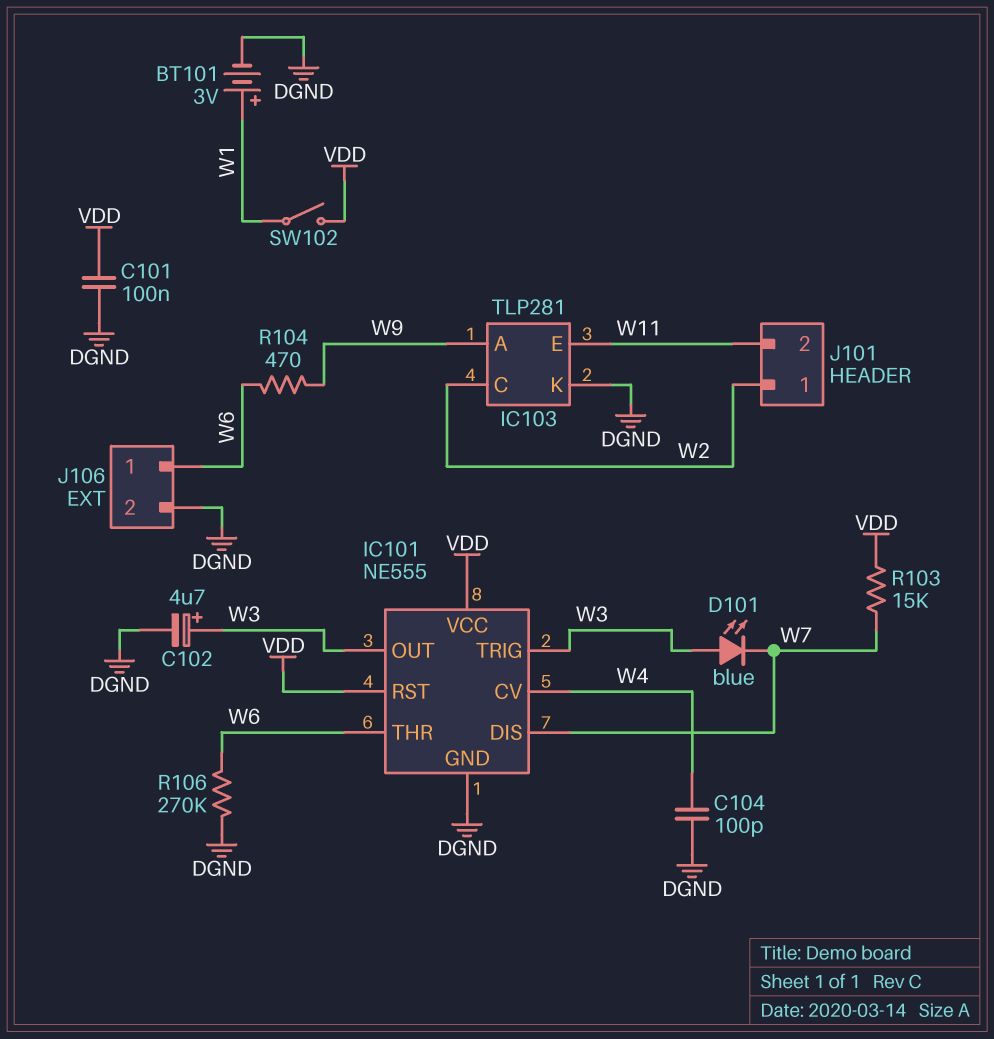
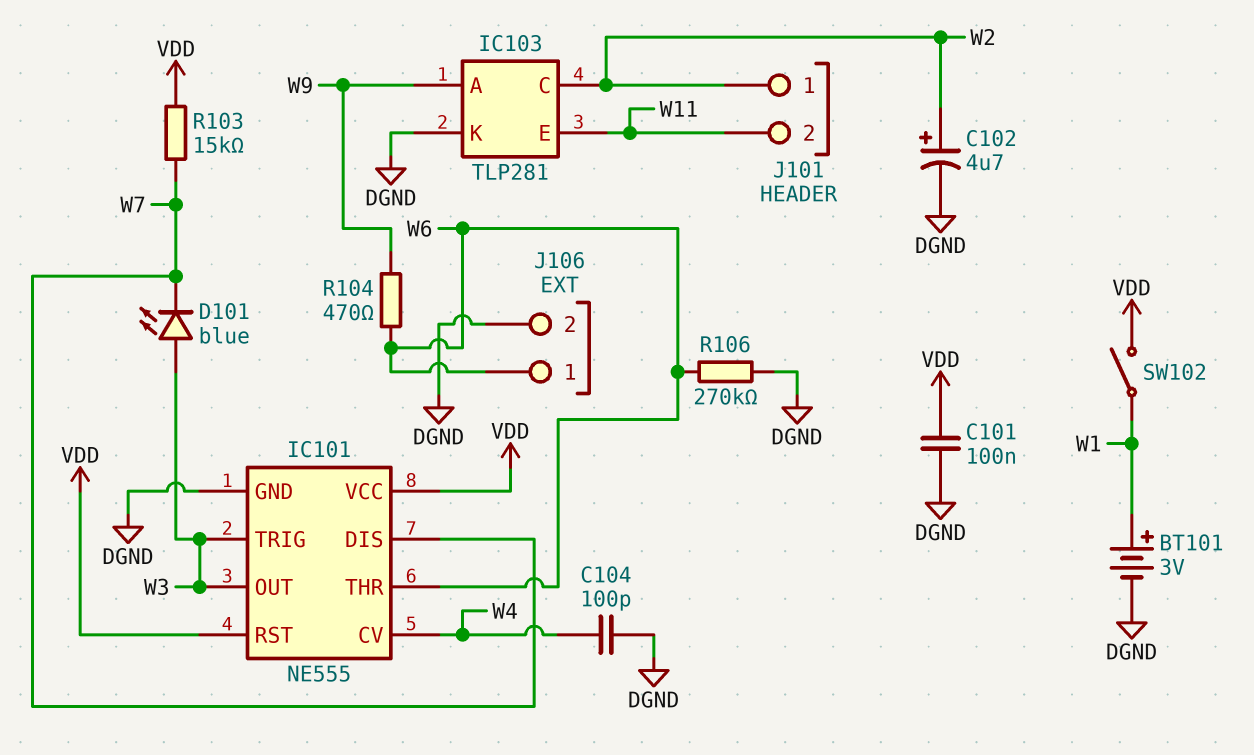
C102: 4.7uF (plus W3, minus DGND) -> 4.7uF (plus W2, minus DGND)

